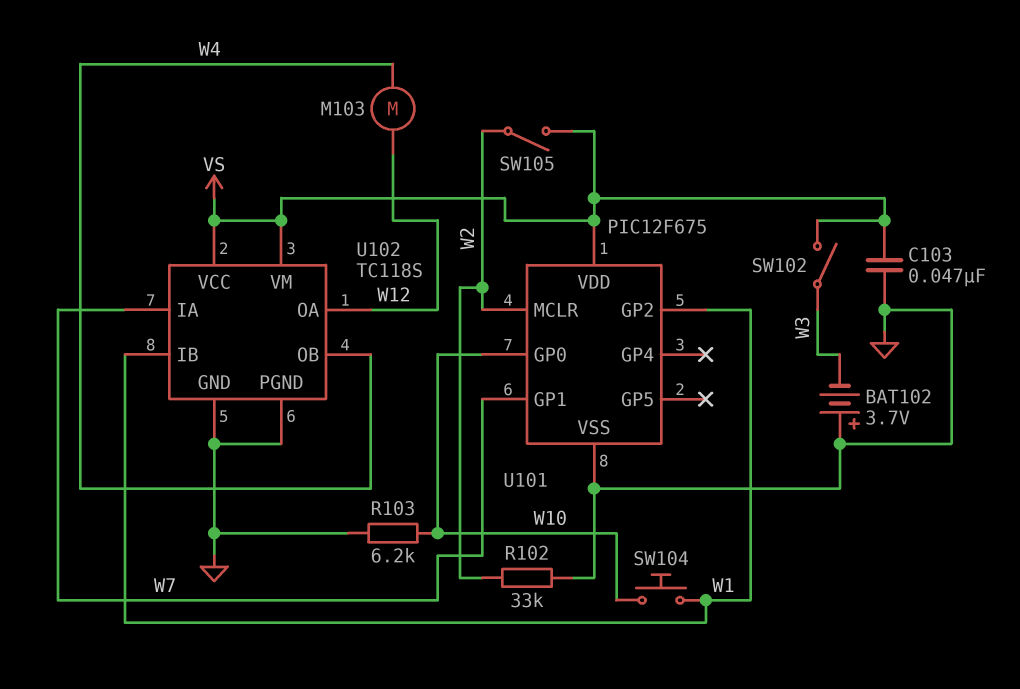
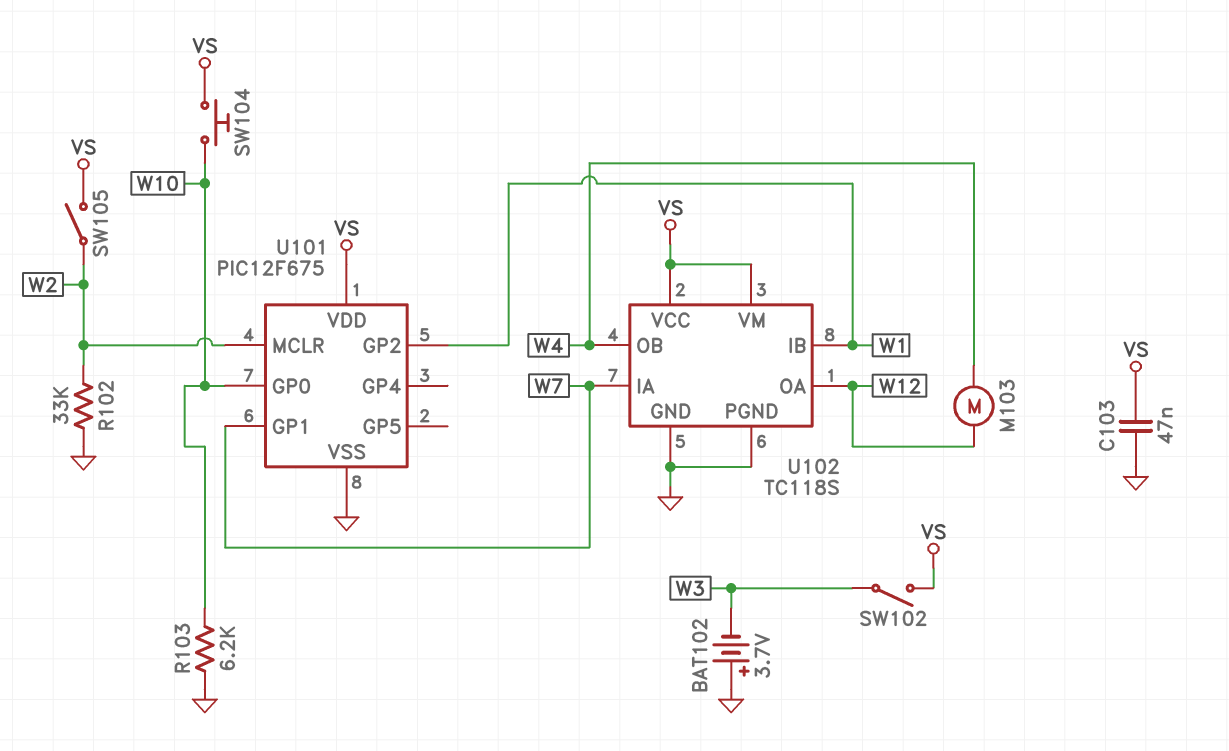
SW104: button (W1, W10) -> button (VS, W10)

